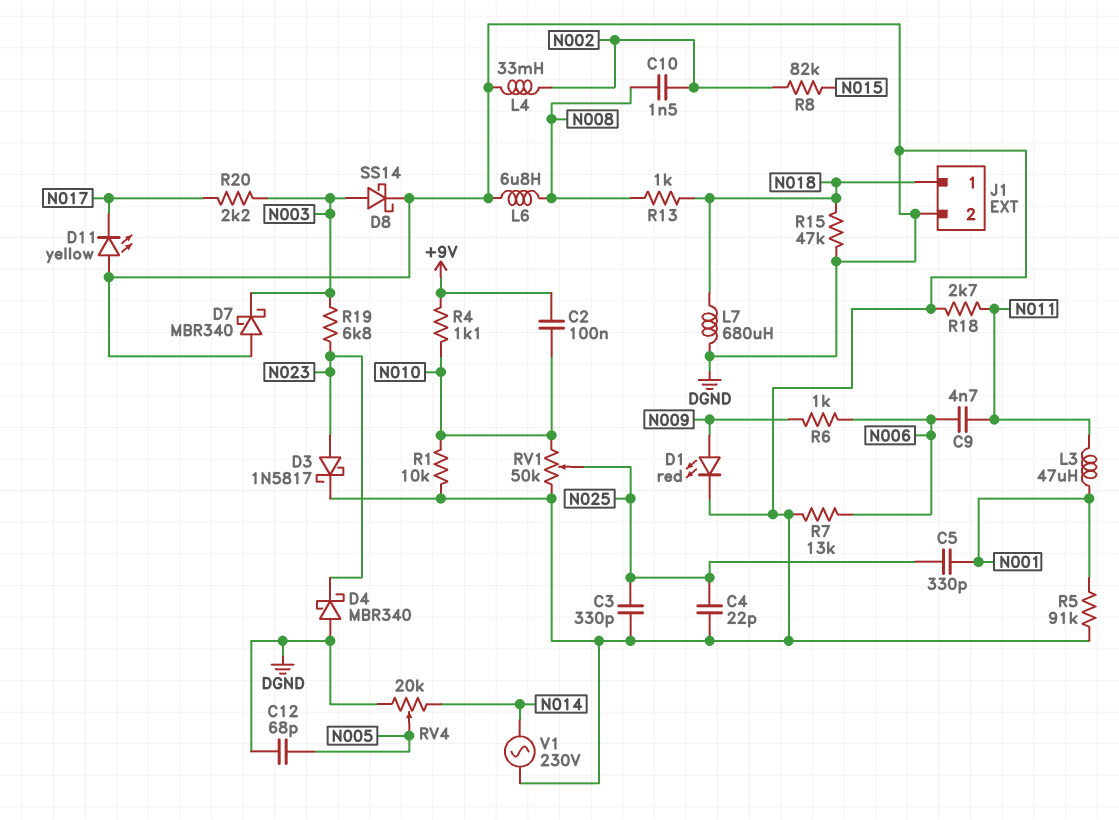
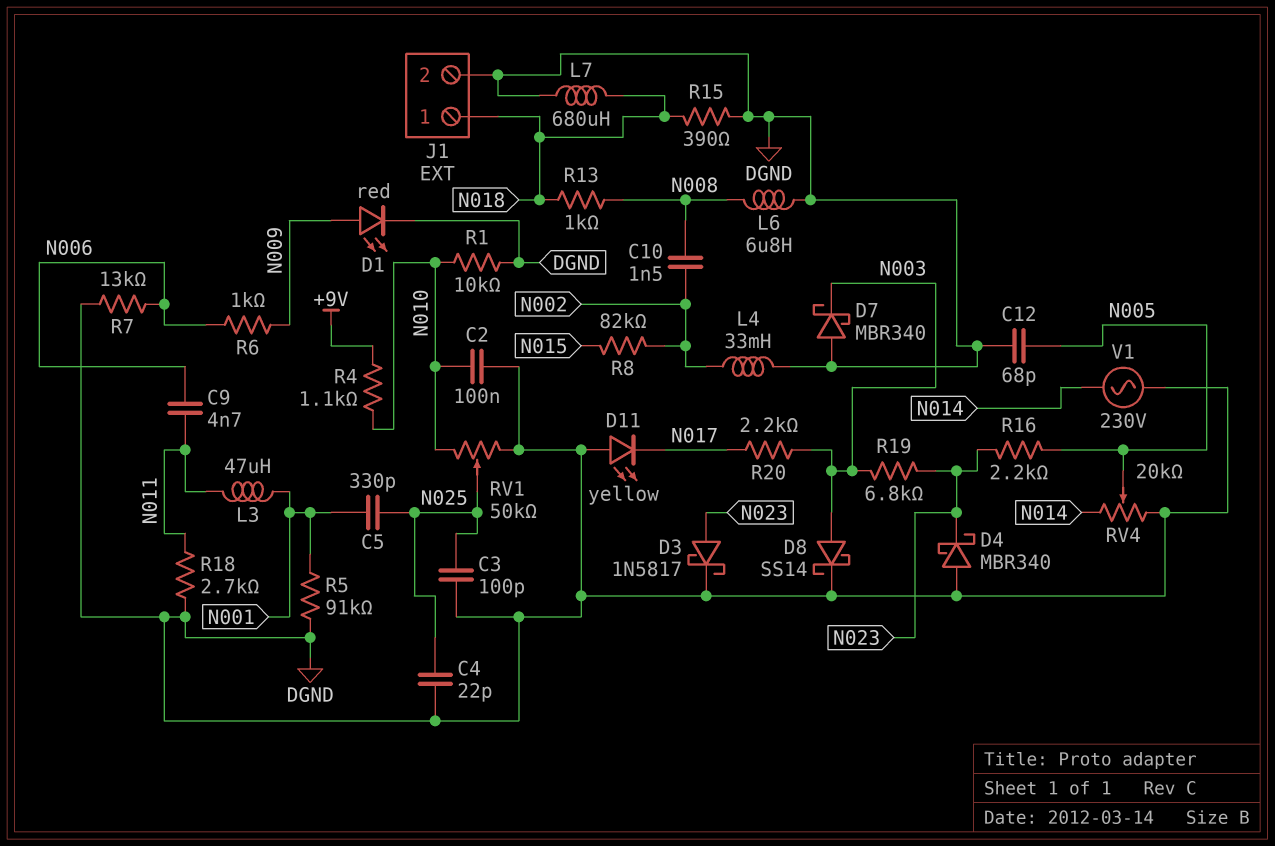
C2: 100nF (+9V, N010) -> 100nF (DGND, N010)
C3: 330pF (DGND, N025) -> 100pF (DGND, N025)
R15: 47k (DGND, N018) -> 390 (DGND, N018)
R16: none -> 2.2k (N005, N023)

